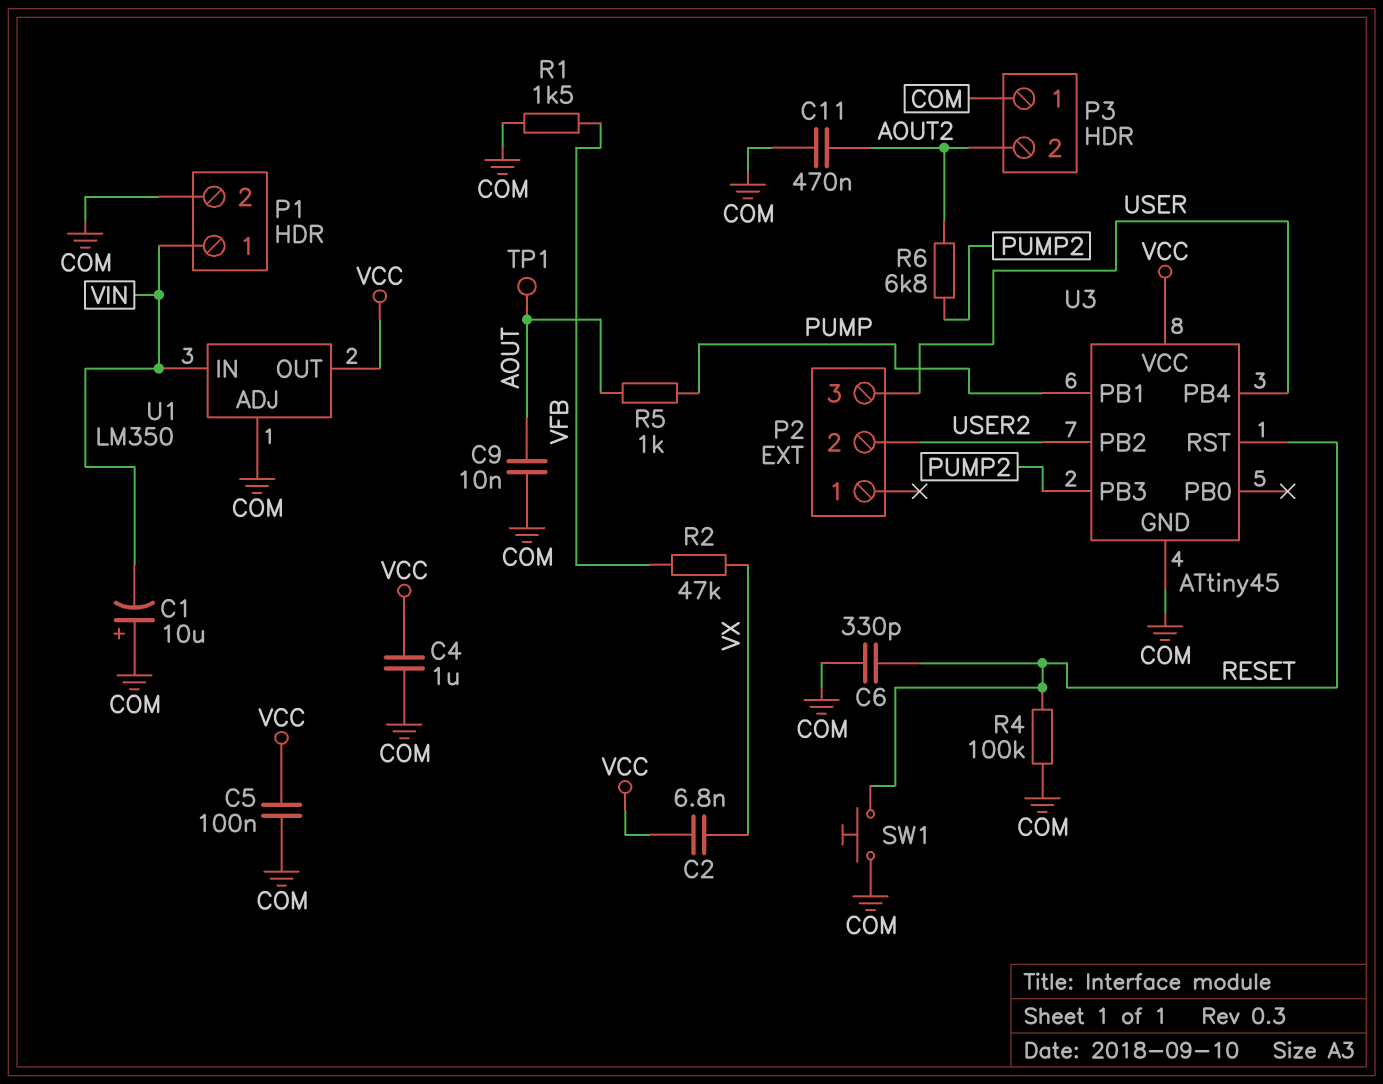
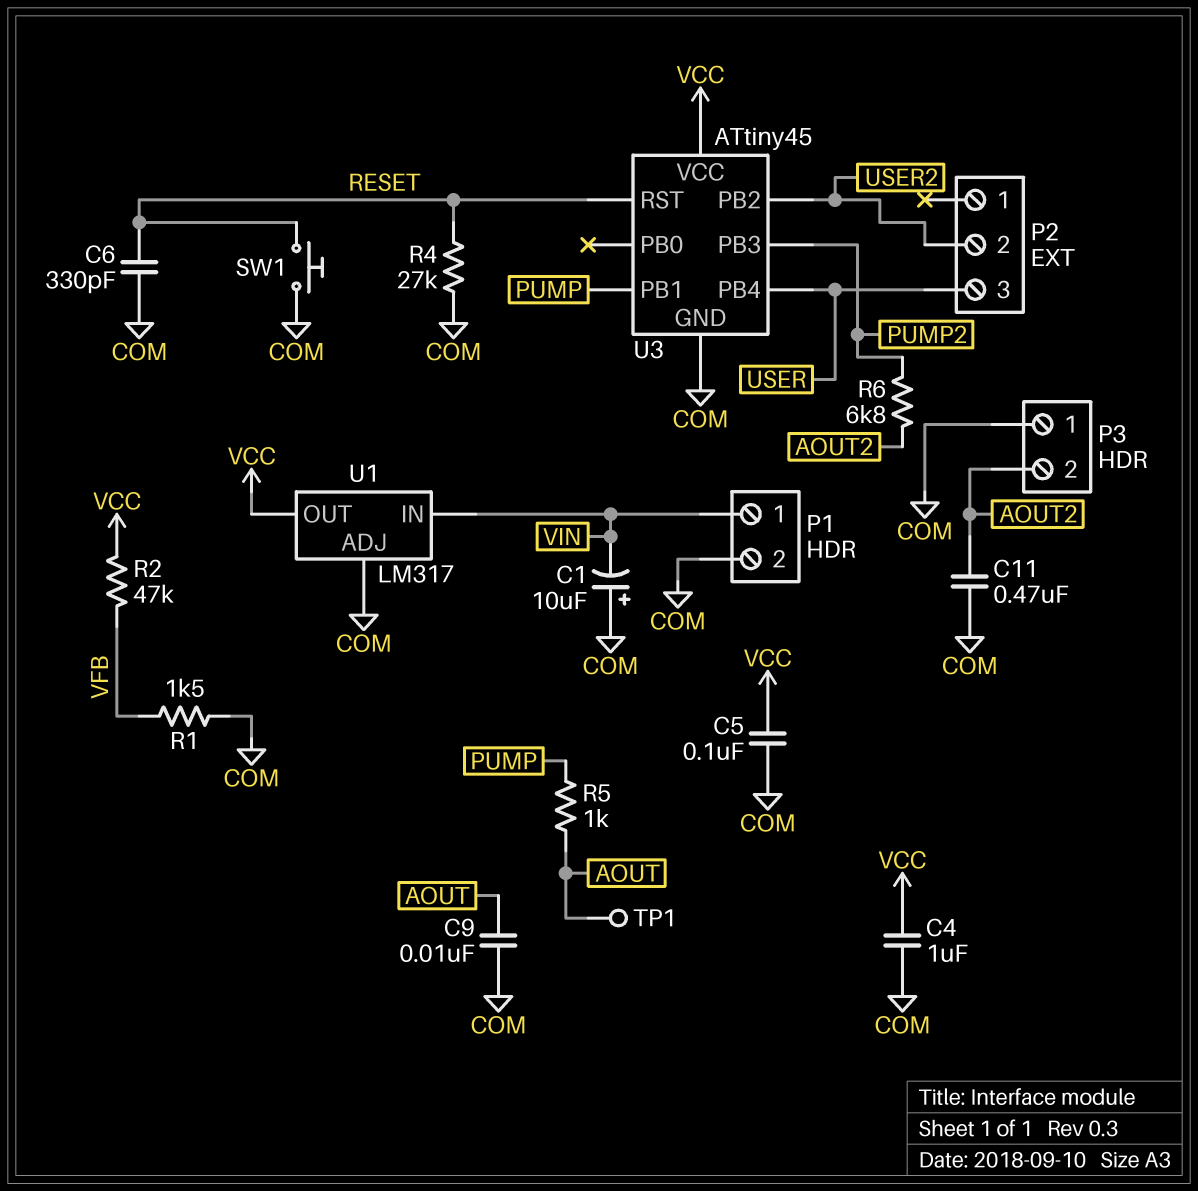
C2: 6.8nF (VCC, VX) -> none
R2: 47k (VFB, VX) -> 47k (VCC, VFB)
R4: 100k (COM, RESET) -> 27k (COM, RESET)
U1: LM350 -> LM317

